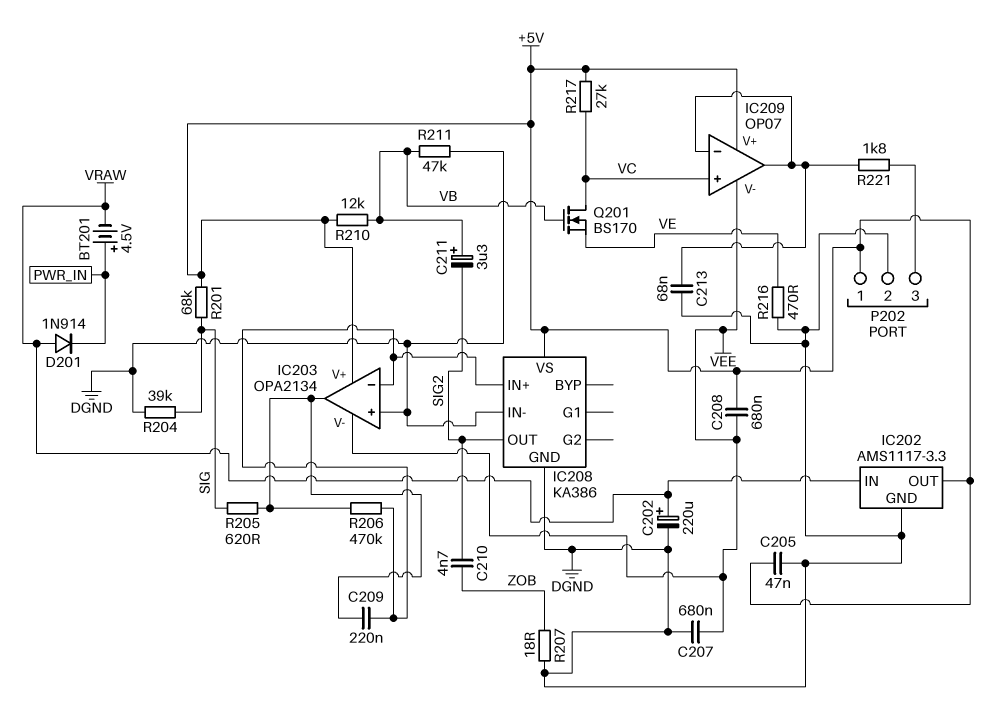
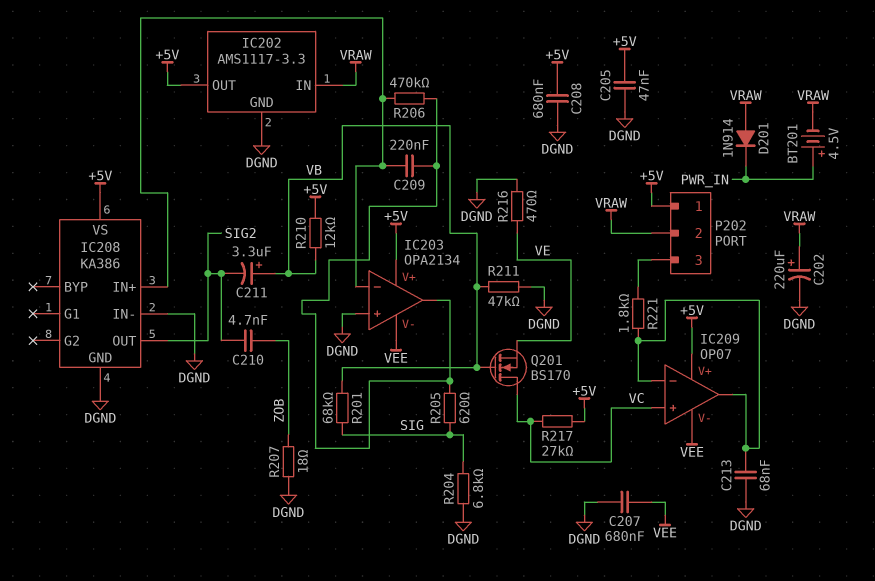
C208: 680nF (+5V, VEE) -> 680nF (+5V, DGND)
P202 pin 2: DGND -> VRAW
R201: 68k (+5V, SIG) -> 68k (SIG, VB)
R204: 39k (DGND, SIG) -> 6.8k (DGND, SIG)

